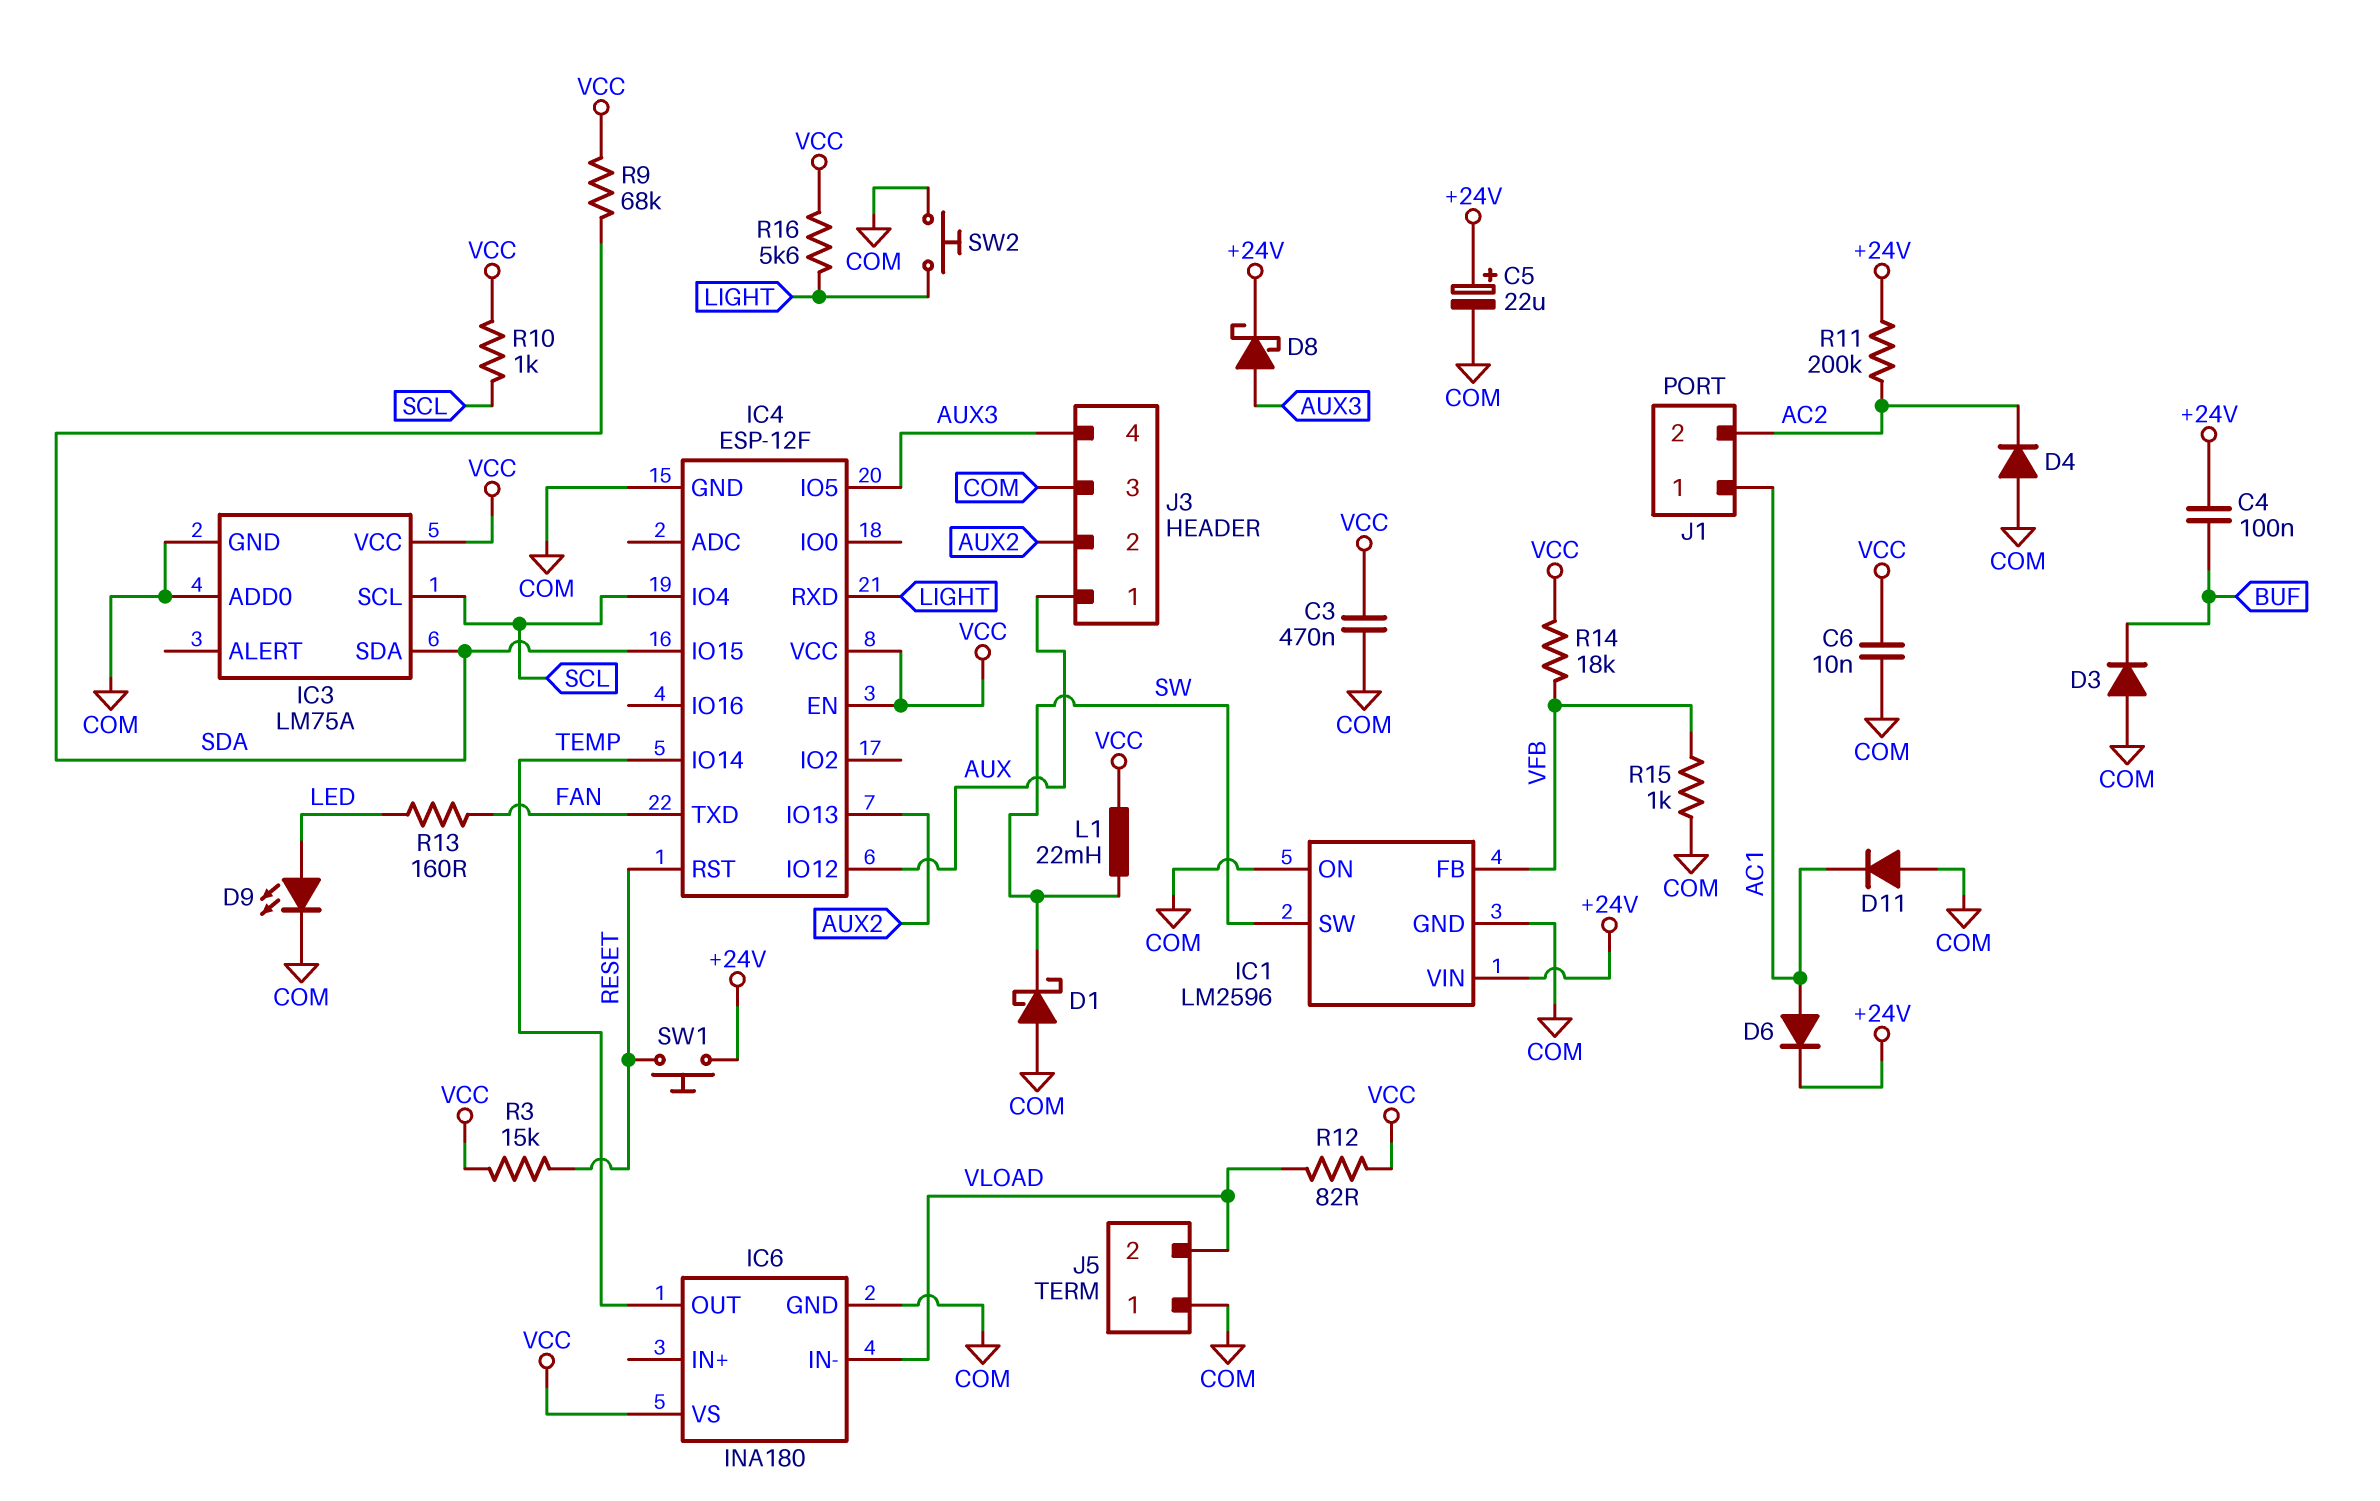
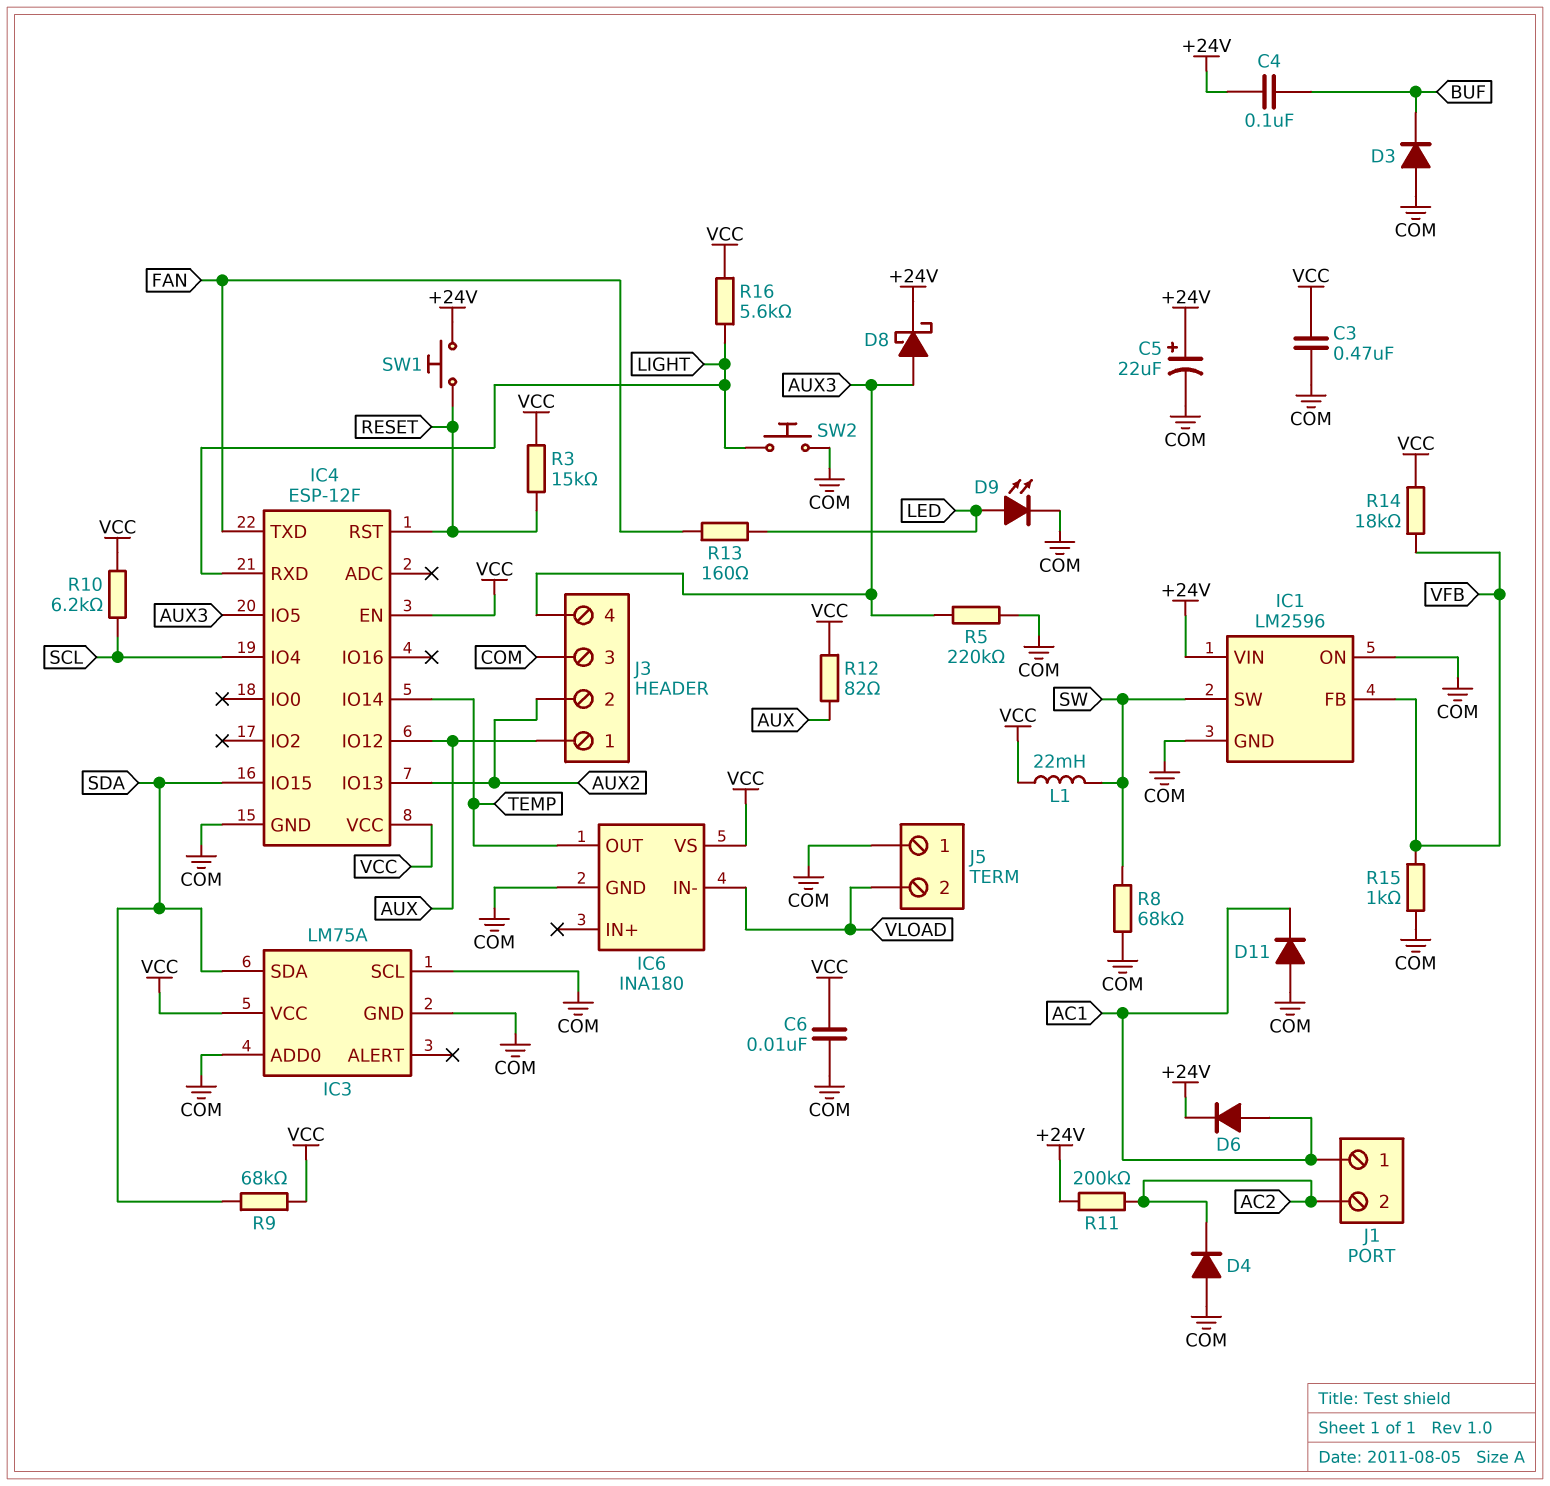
D1: schottky (A COM, K SW) -> none
IC3 pin SCL: SCL -> COM
R5: none -> 220k (AUX3, COM)
R8: none -> 68k (COM, SW)
R10: 1k (SCL, VCC) -> 6.2k (SCL, VCC)
R12: 82 (VCC, VLOAD) -> 82 (AUX, VCC)

